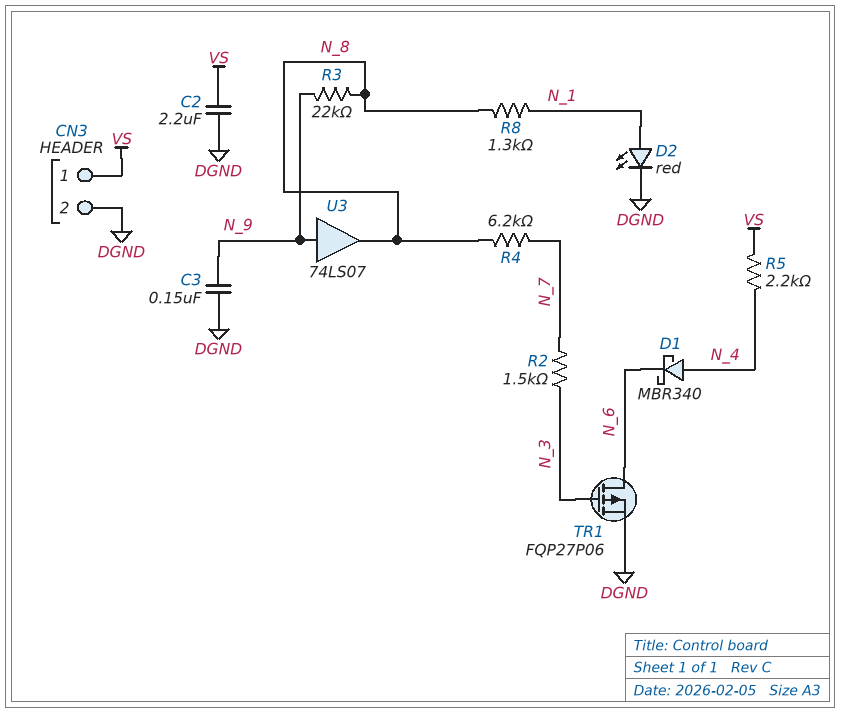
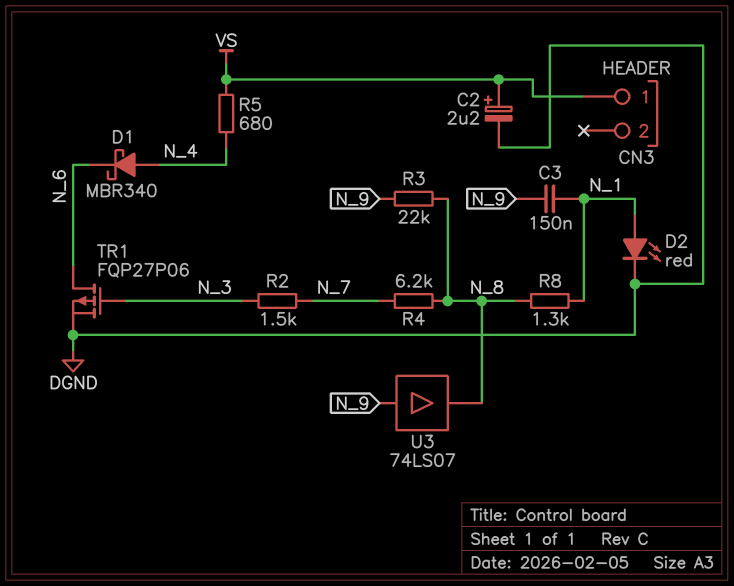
C2: 2.2uF (DGND, VS) -> 2.2uF (plus VS, minus DGND)
C3: 150nF (DGND, N_9) -> 150nF (N_1, N_9)
CN3 pin 2: DGND -> none
R5: 2.2k (N_4, VS) -> 680 (N_4, VS)

